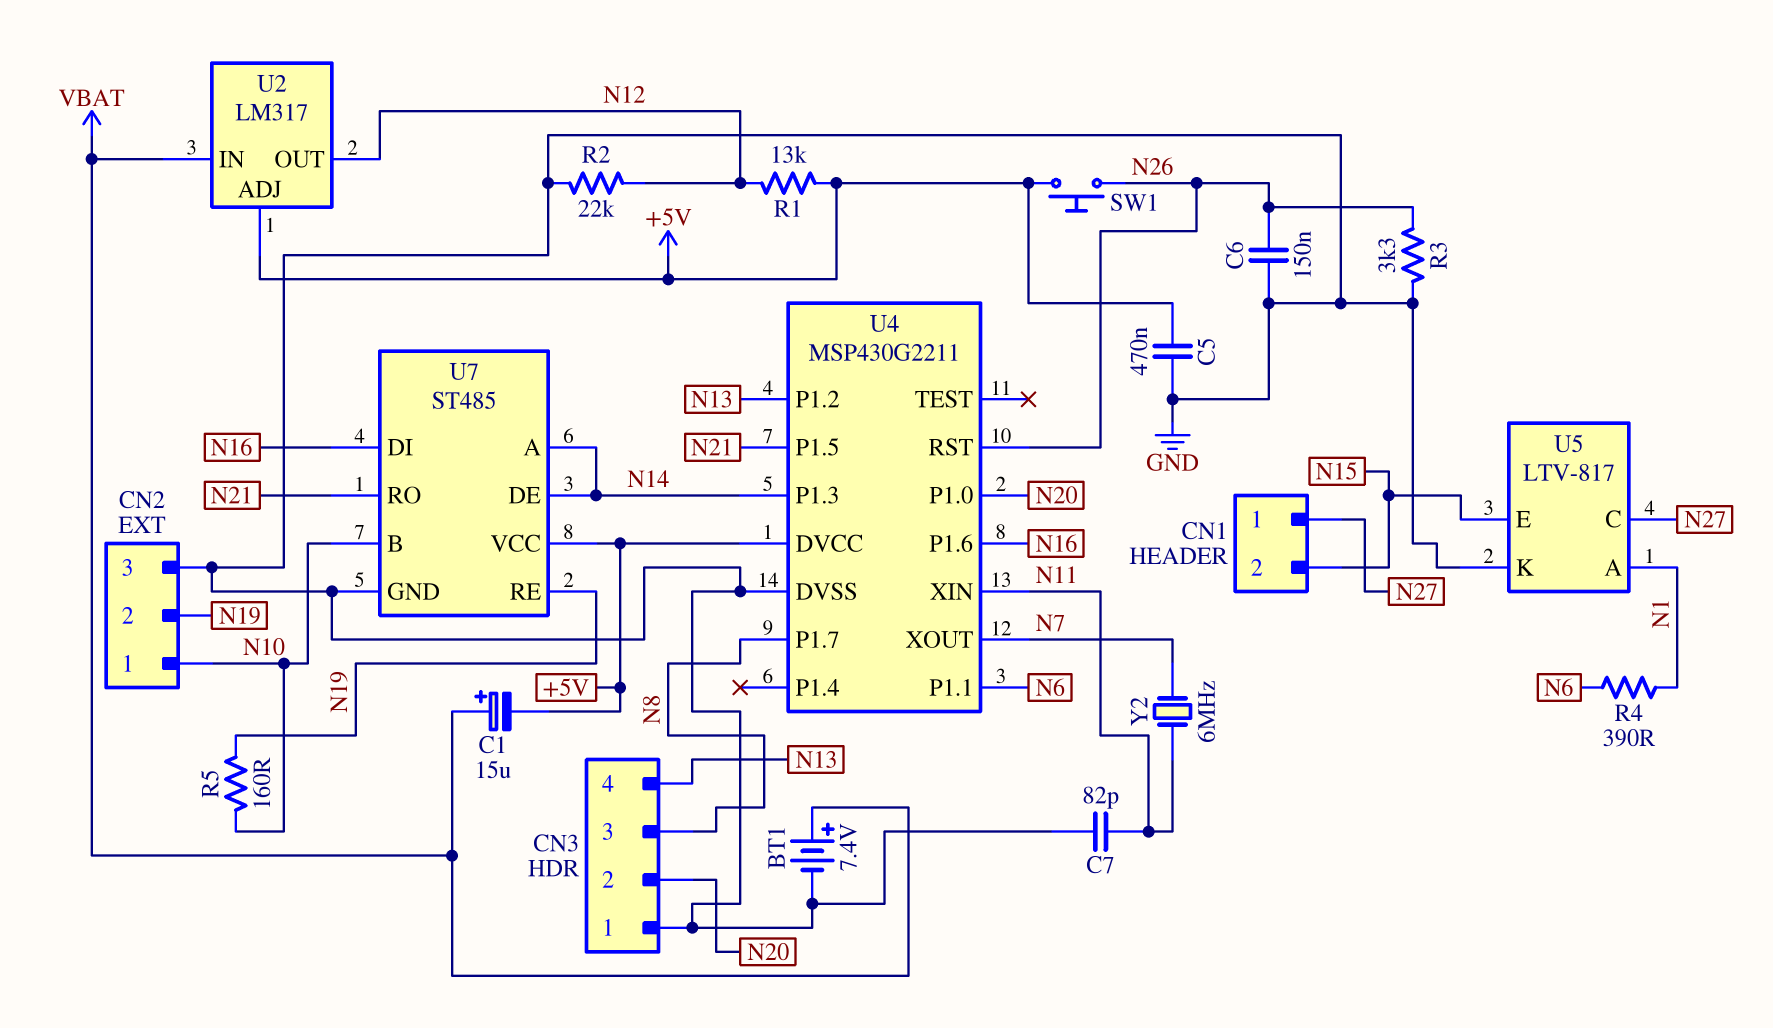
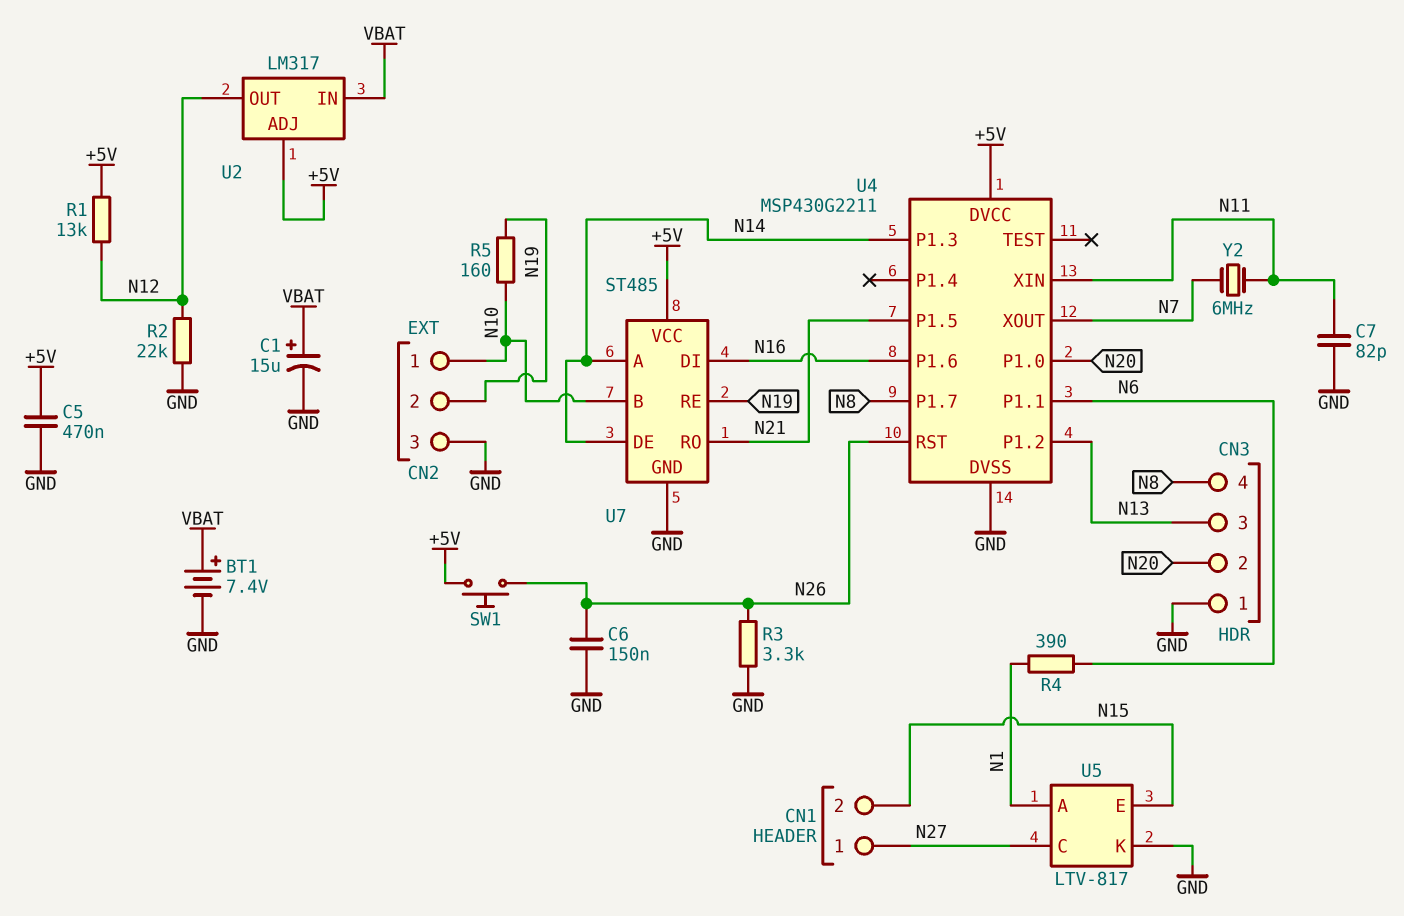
C1: 15uF (plus VBAT, minus +5V) -> 15uF (plus VBAT, minus GND)
CN3 pin 3: N8 -> N13
CN3 pin 4: N13 -> N8

